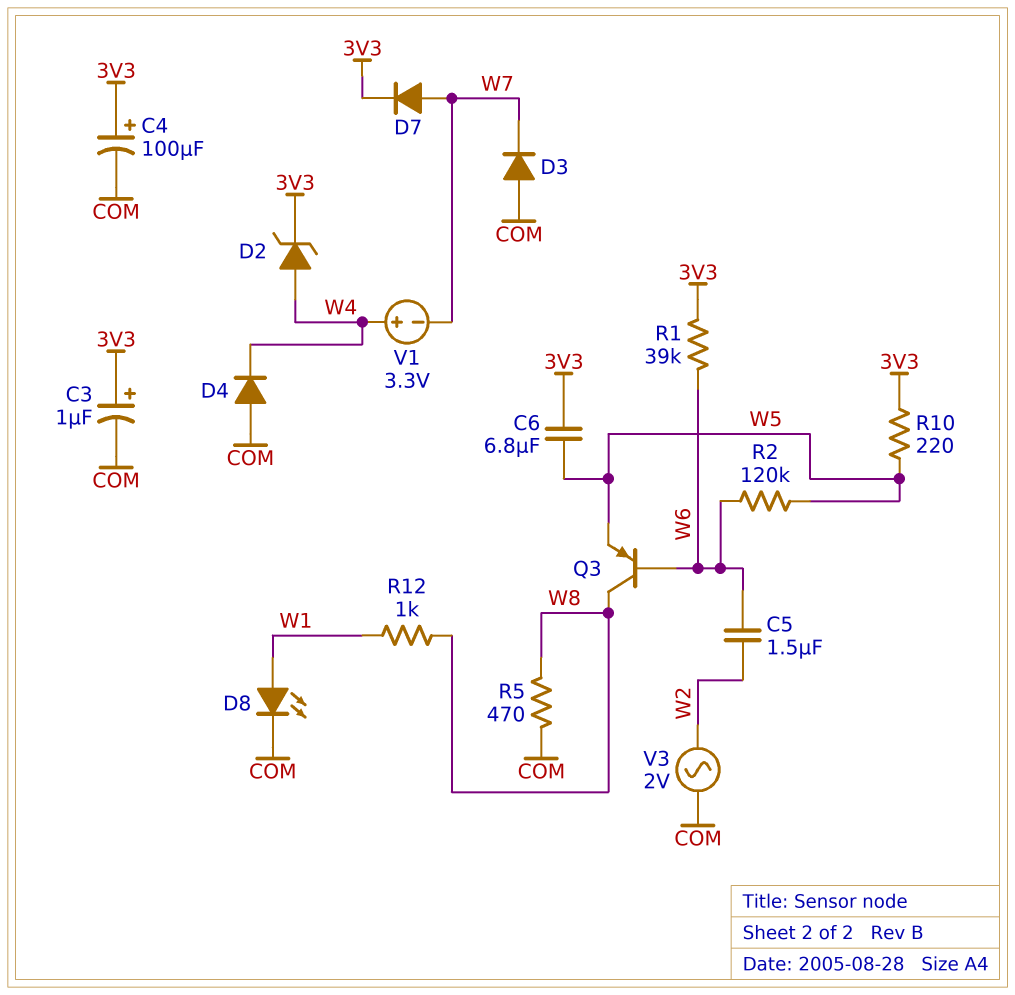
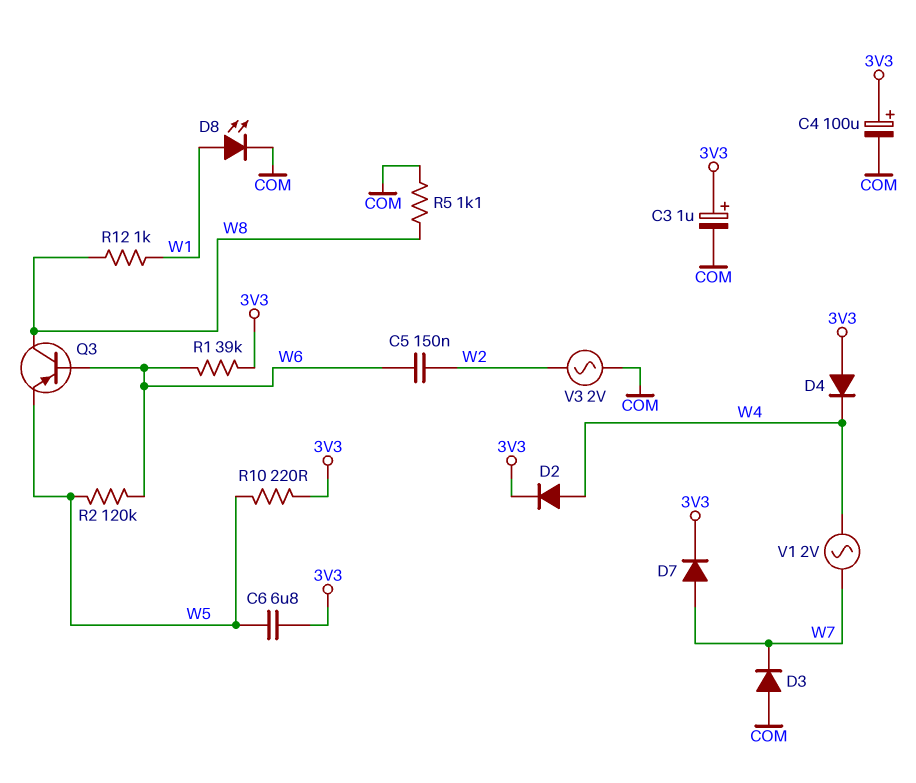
C5: 1.5uF (W2, W6) -> 150nF (W2, W6)
D2: zener (A W4, K 3V3) -> diode (A W4, K 3V3)
D4: diode (A COM, K W4) -> diode (A 3V3, K W4)
R5: 470 (COM, W8) -> 1.1k (COM, W8)
V1: 3.3V (plus W4, minus W7) -> AC 2V (W4, W7)

